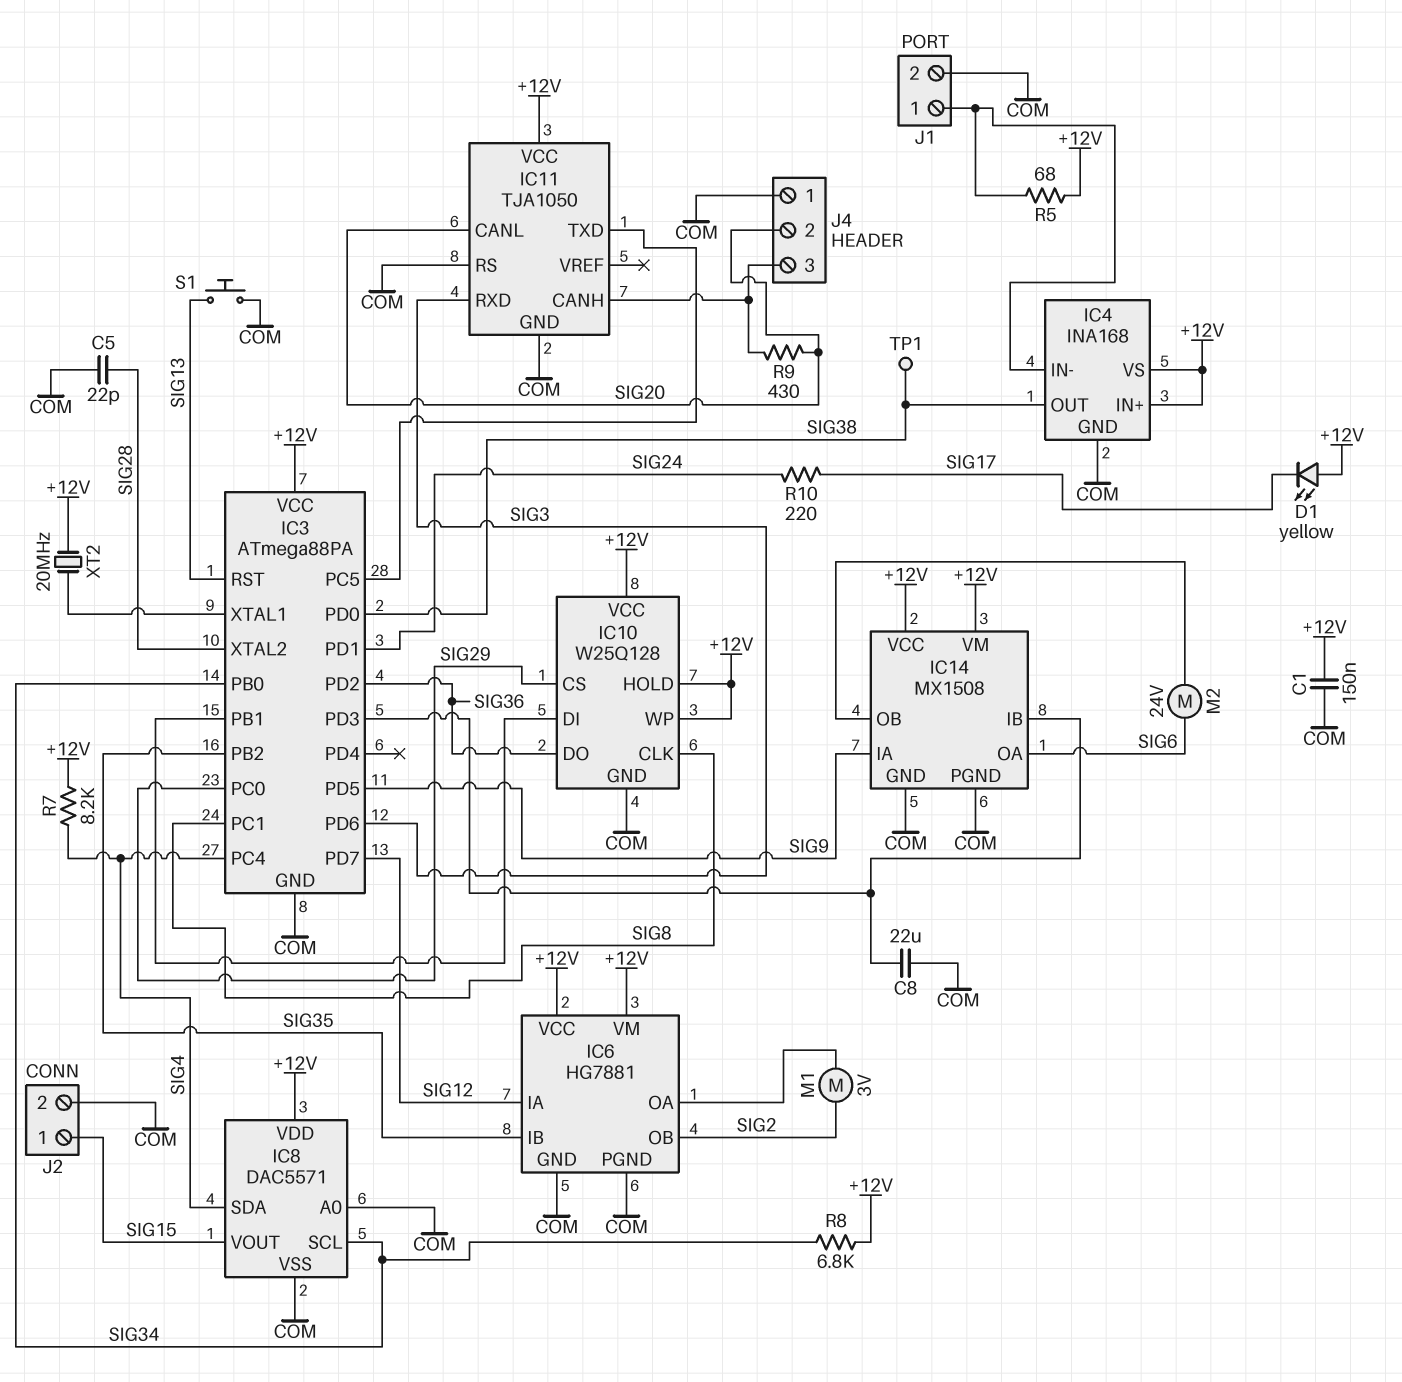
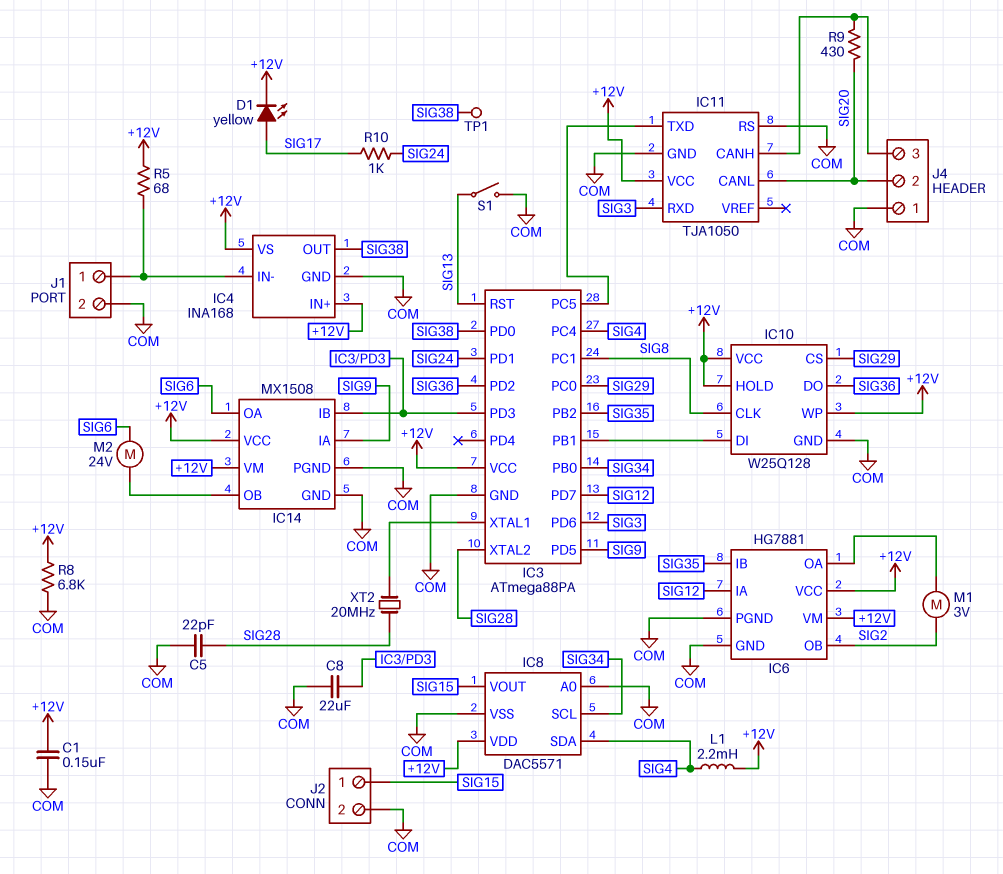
D1: LED yellow (A +12V, K SIG17) -> LED yellow (A SIG17, K +12V)
L1: none -> 2.2mH (+12V, SIG4)
R7: 8.2k (+12V, SIG4) -> none
R8: 6.8k (+12V, SIG34) -> 6.8k (+12V, COM)
R10: 220 (SIG17, SIG24) -> 1k (SIG17, SIG24)
S1: button (COM, SIG13) -> switch (COM, SIG13)
XT2: 20MHz (+12V, IC3/XTAL1) -> 20MHz (IC3/XTAL1, SIG28)

